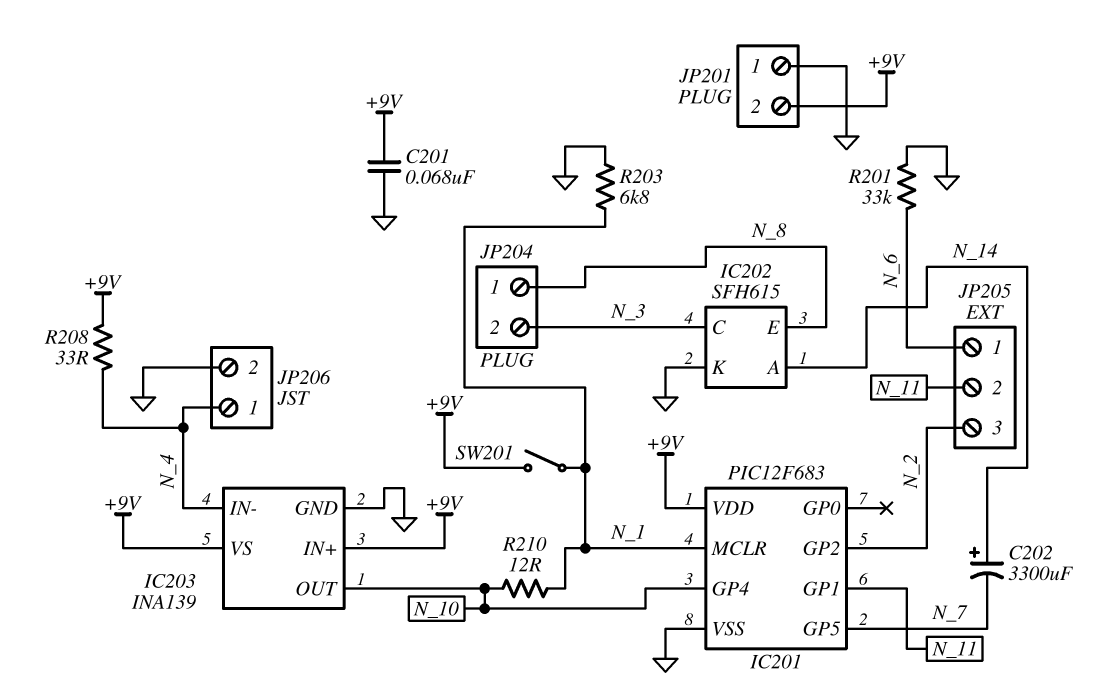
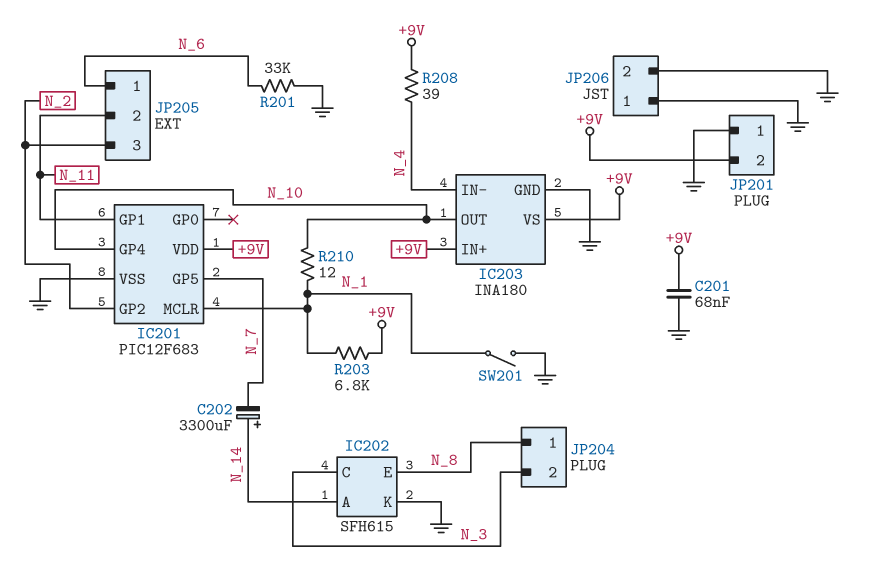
IC203: INA139 -> INA180
JP206 pin 1: N_4 -> GND
R203: 6.8k (GND, N_1) -> 6.8k (+9V, N_1)
R208: 33 (+9V, N_4) -> 39 (+9V, N_4)
SW201: switch (+9V, N_1) -> switch (GND, N_1)

